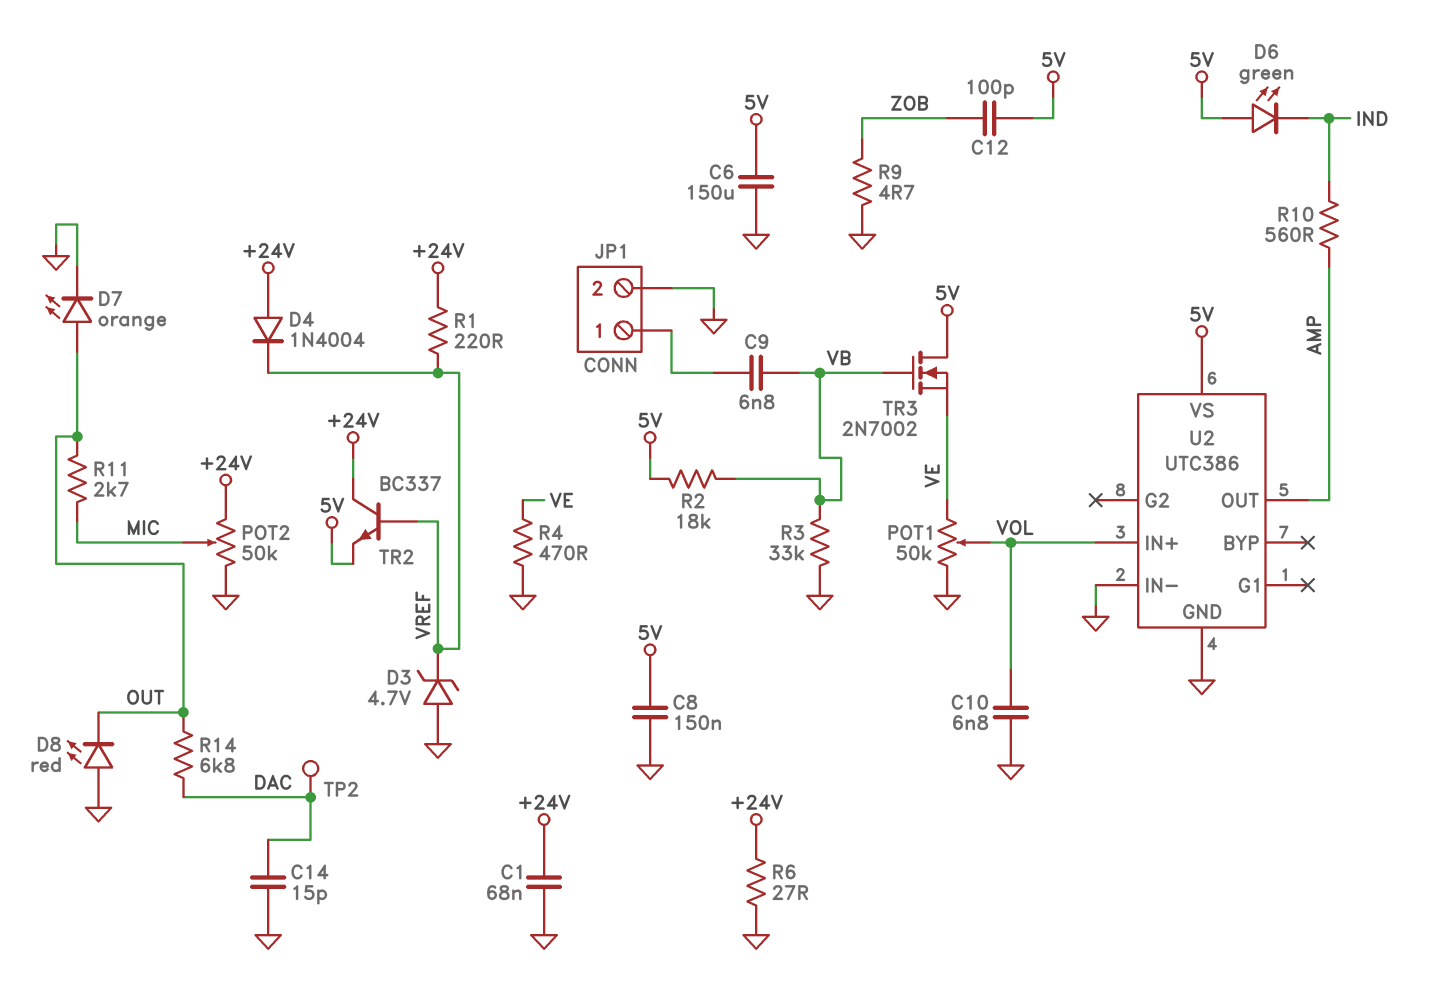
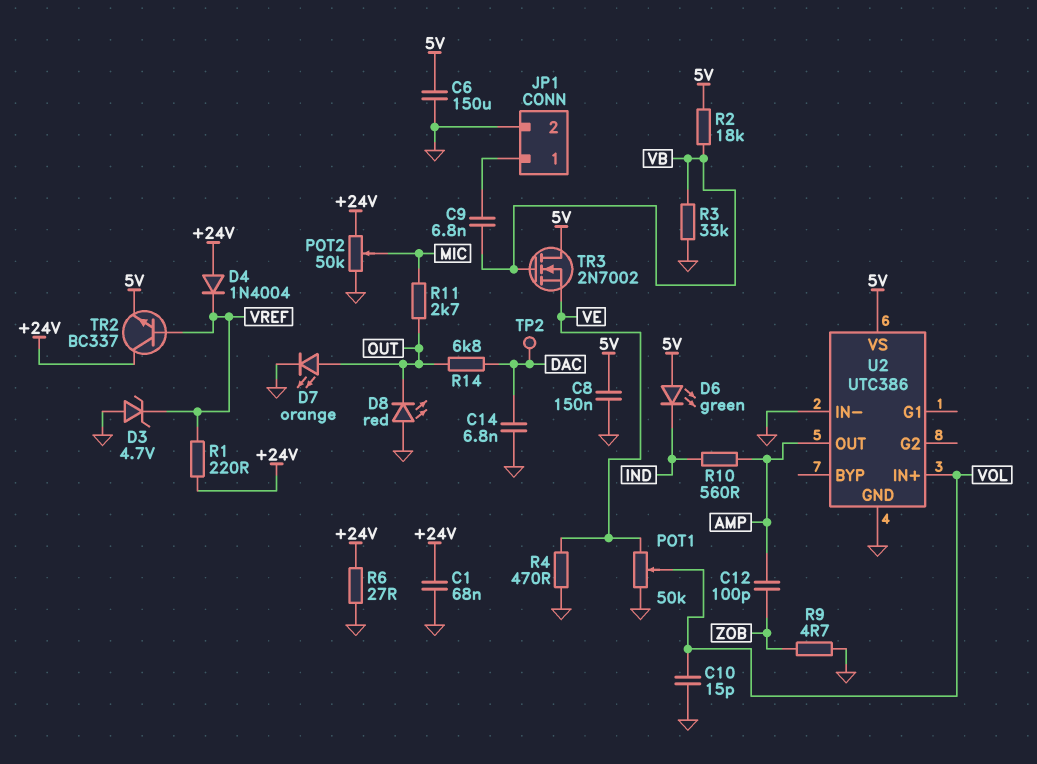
C10: 6.8nF (GND, VOL) -> 15pF (GND, VOL)
C12: 100pF (5V, ZOB) -> 100pF (AMP, ZOB)
C14: 15pF (DAC, GND) -> 6.8nF (DAC, GND)

